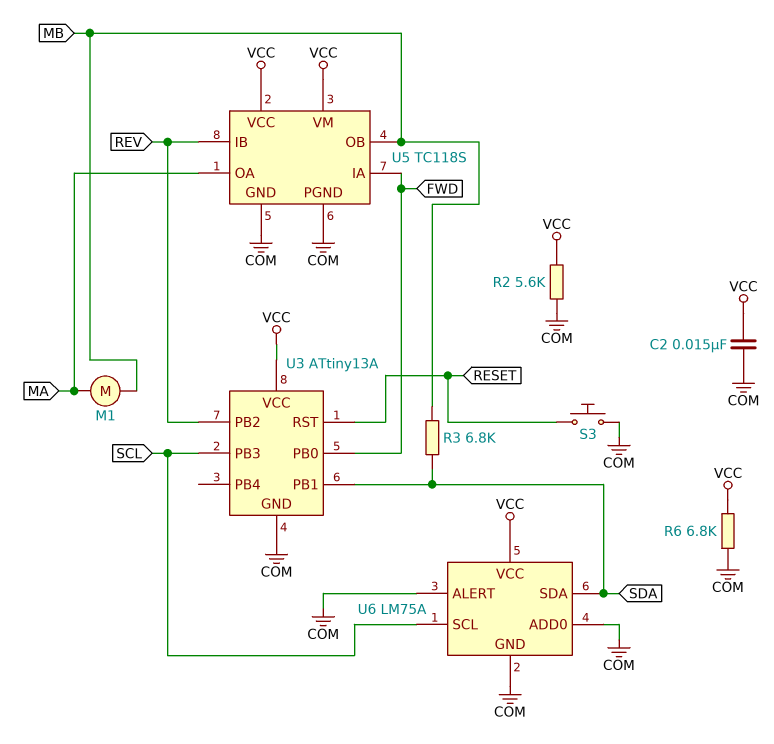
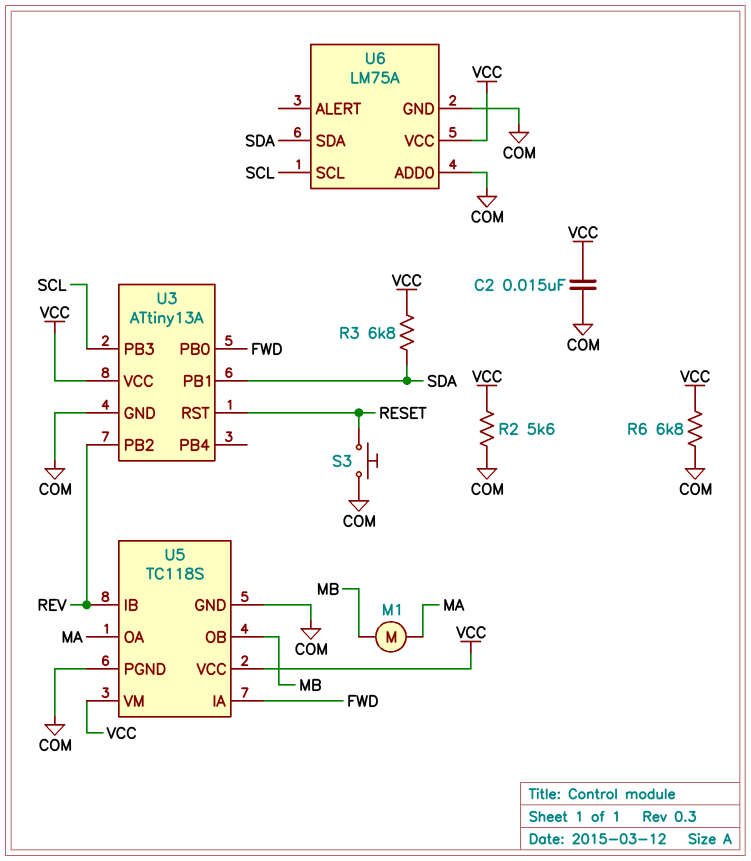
R3: 6.8k (MB, SDA) -> 6.8k (SDA, VCC)
U6 pin ALERT: COM -> none

